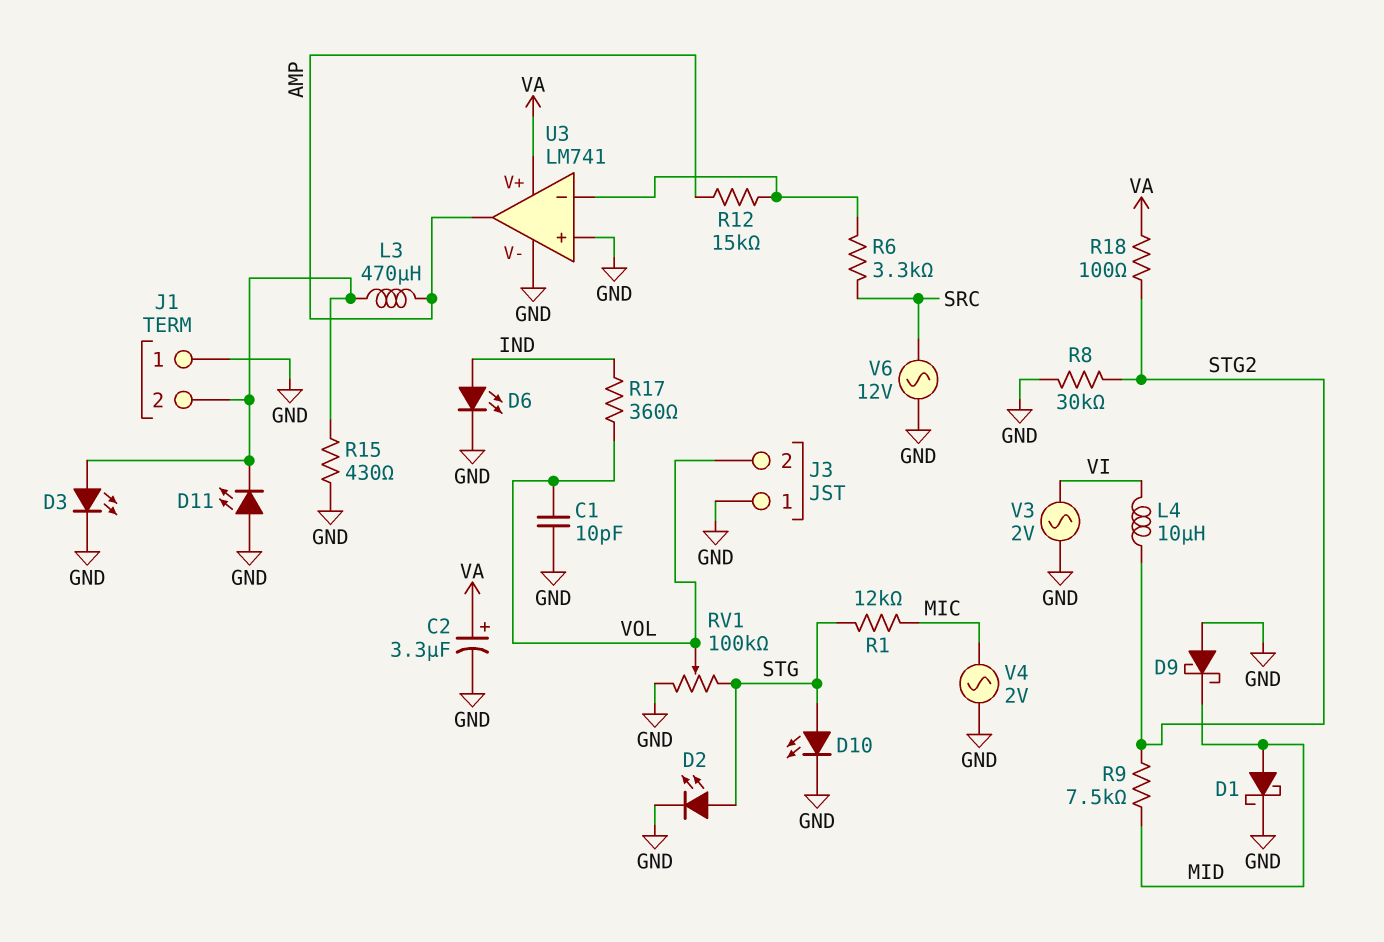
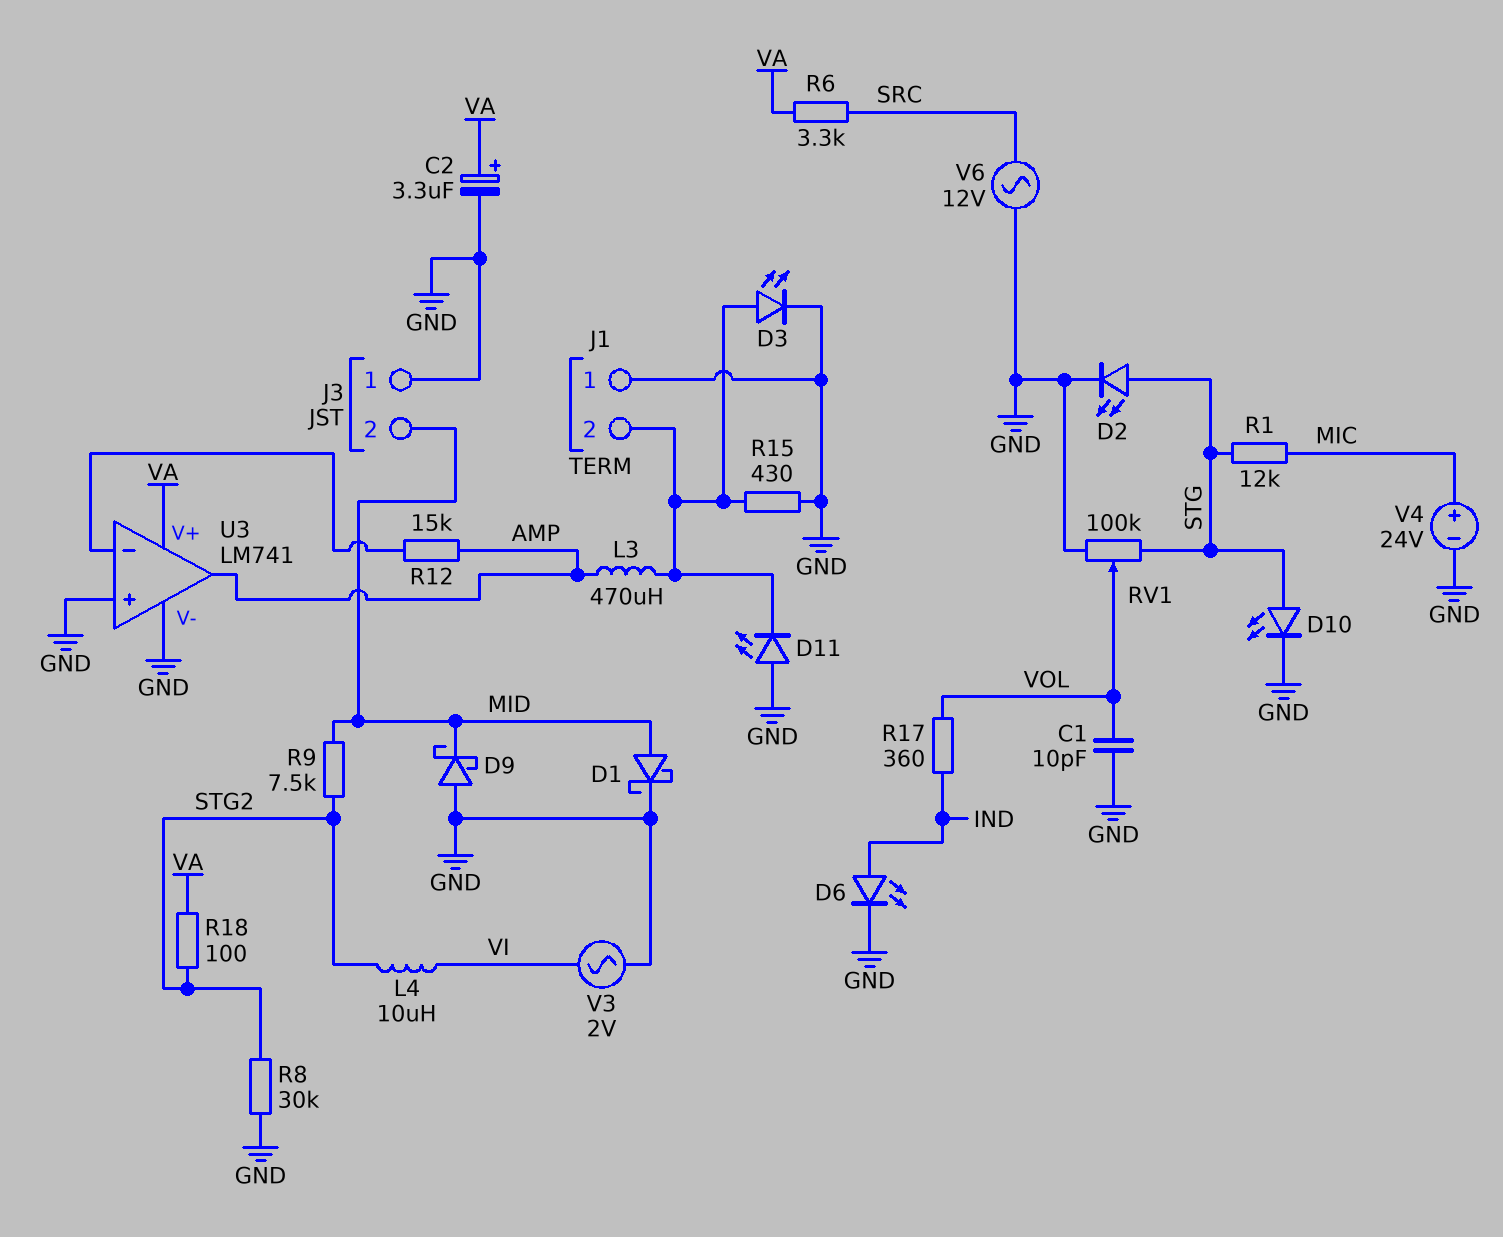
J3 pin 2: VOL -> MID
R6: 3.3k (SRC, U3/in-) -> 3.3k (SRC, VA)
V4: AC 2V (GND, MIC) -> 24V (plus MIC, minus GND)

